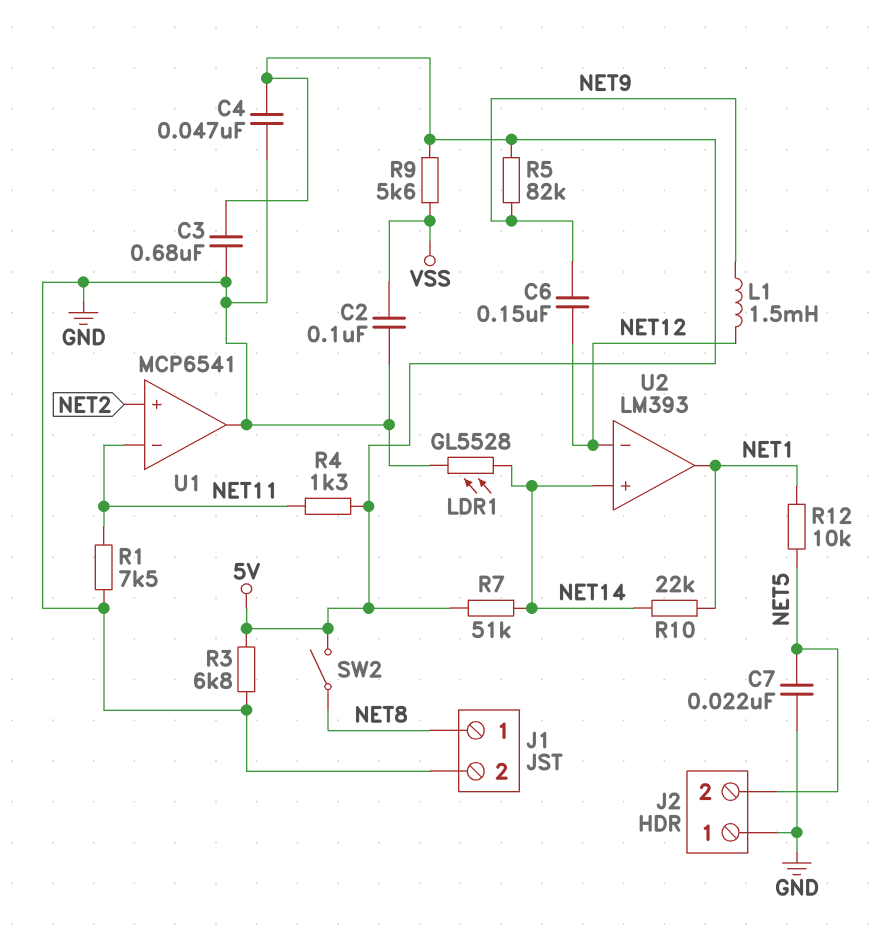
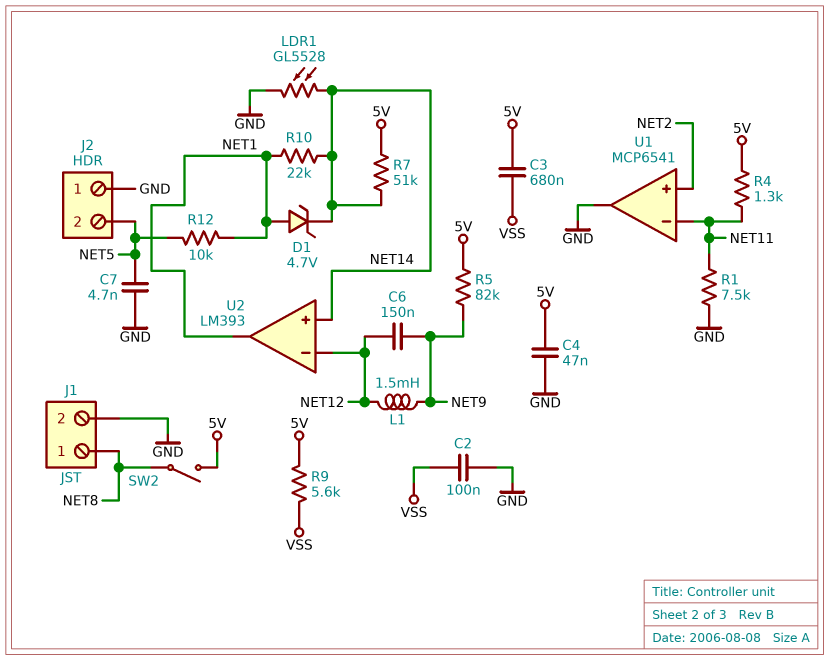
C3: 680nF (5V, GND) -> 680nF (5V, VSS)
C7: 22nF (GND, NET5) -> 4.7nF (GND, NET5)
D1: none -> zener 4.7V (A NET1, K NET14)
R3: 6.8k (5V, GND) -> none

